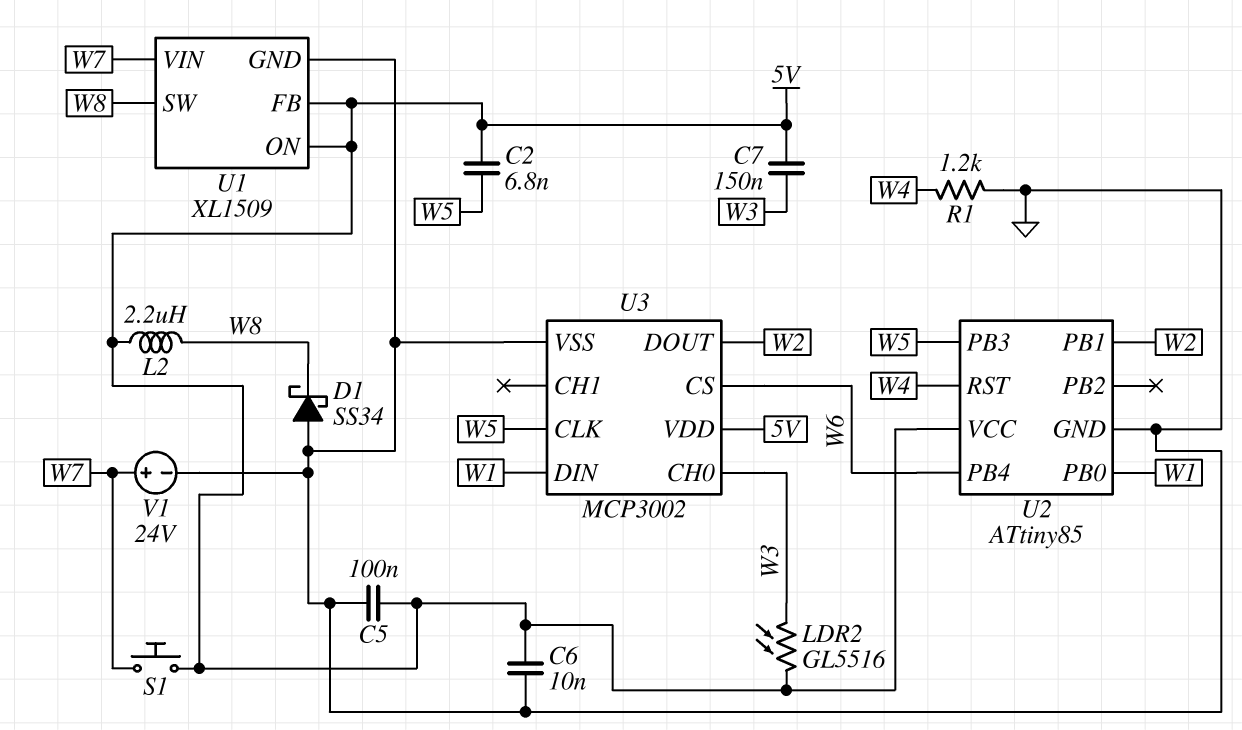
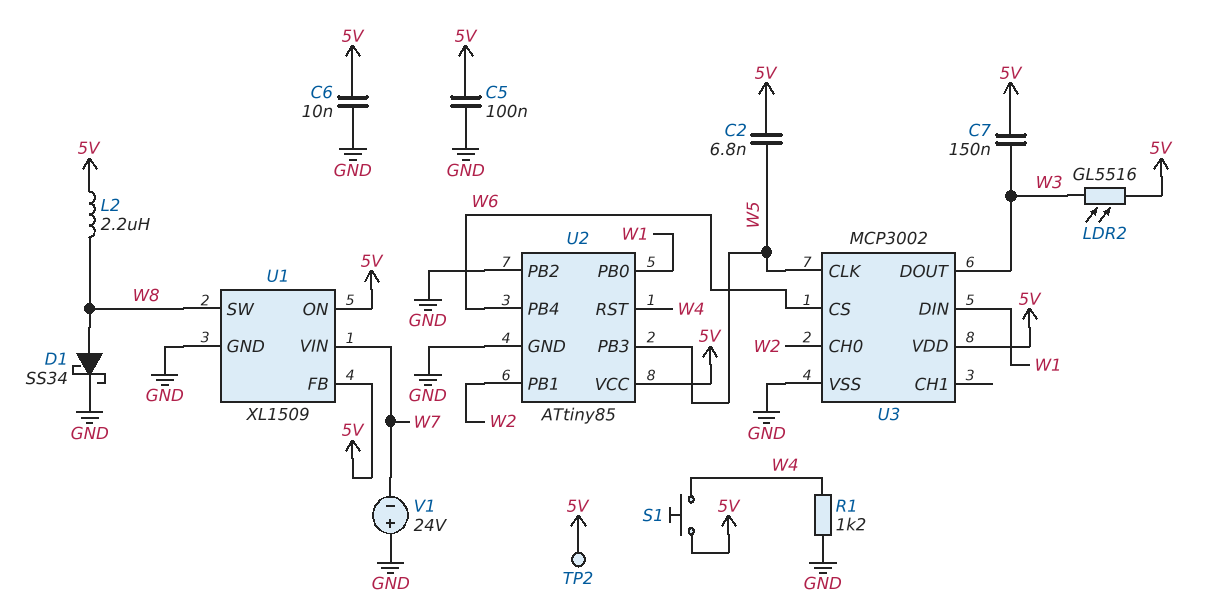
D1: schottky SS34 (A GND, K W8) -> schottky SS34 (A W8, K GND)
S1: button (5V, W7) -> button (5V, W4)
TP2: none -> test point (5V)
U2 pin PB2: none -> GND
U3 pin CH0: W3 -> W2
U3 pin DOUT: W2 -> W3
V1: 24V (plus W7, minus GND) -> 24V (plus GND, minus W7)

